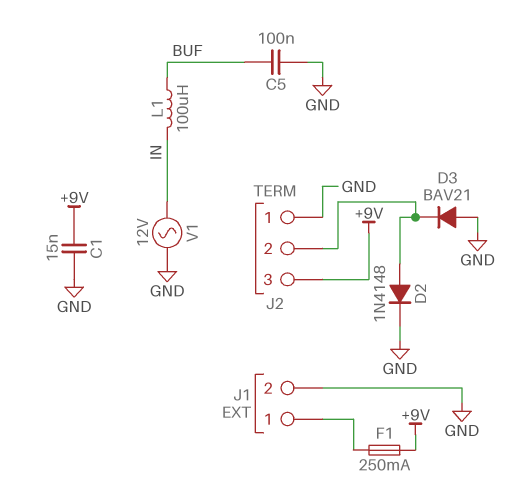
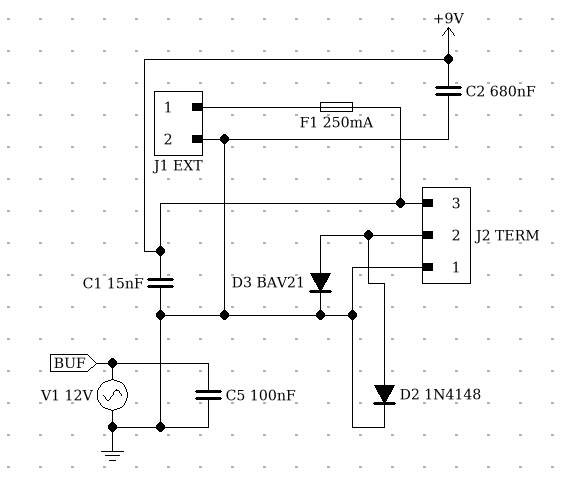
C2: none -> 680nF (+9V, GND)
D3: diode BAV21 (A GND, K J2/2) -> diode BAV21 (A J2/2, K GND)
L1: 100uH (BUF, IN) -> none
V1: AC 12V (GND, IN) -> AC 12V (BUF, GND)

